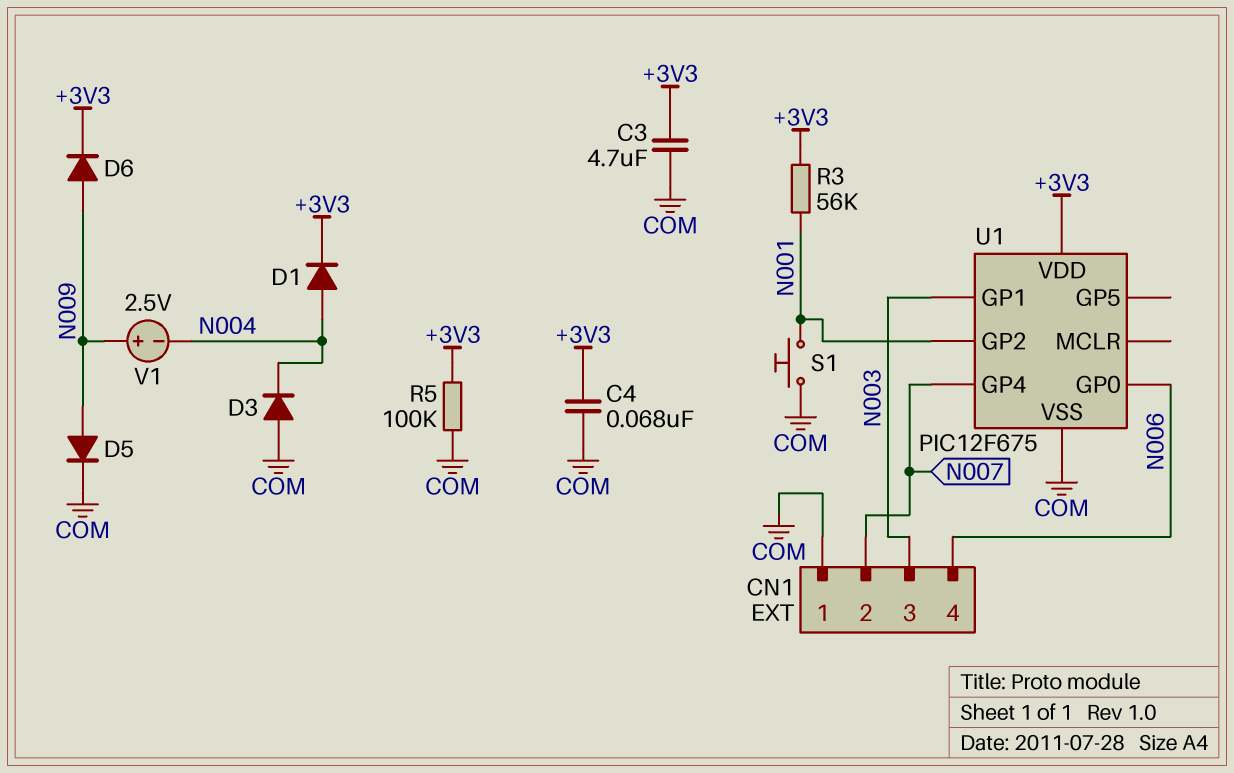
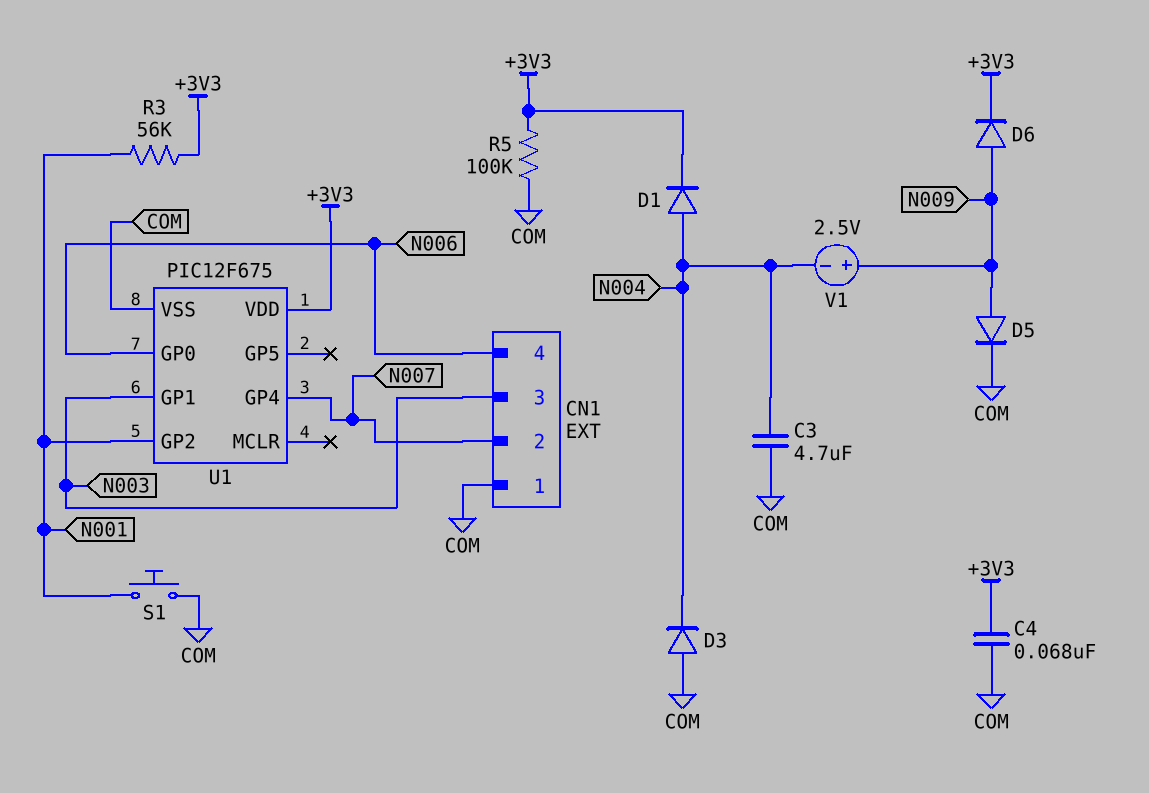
C3: 4.7uF (+3V3, COM) -> 4.7uF (COM, N004)

